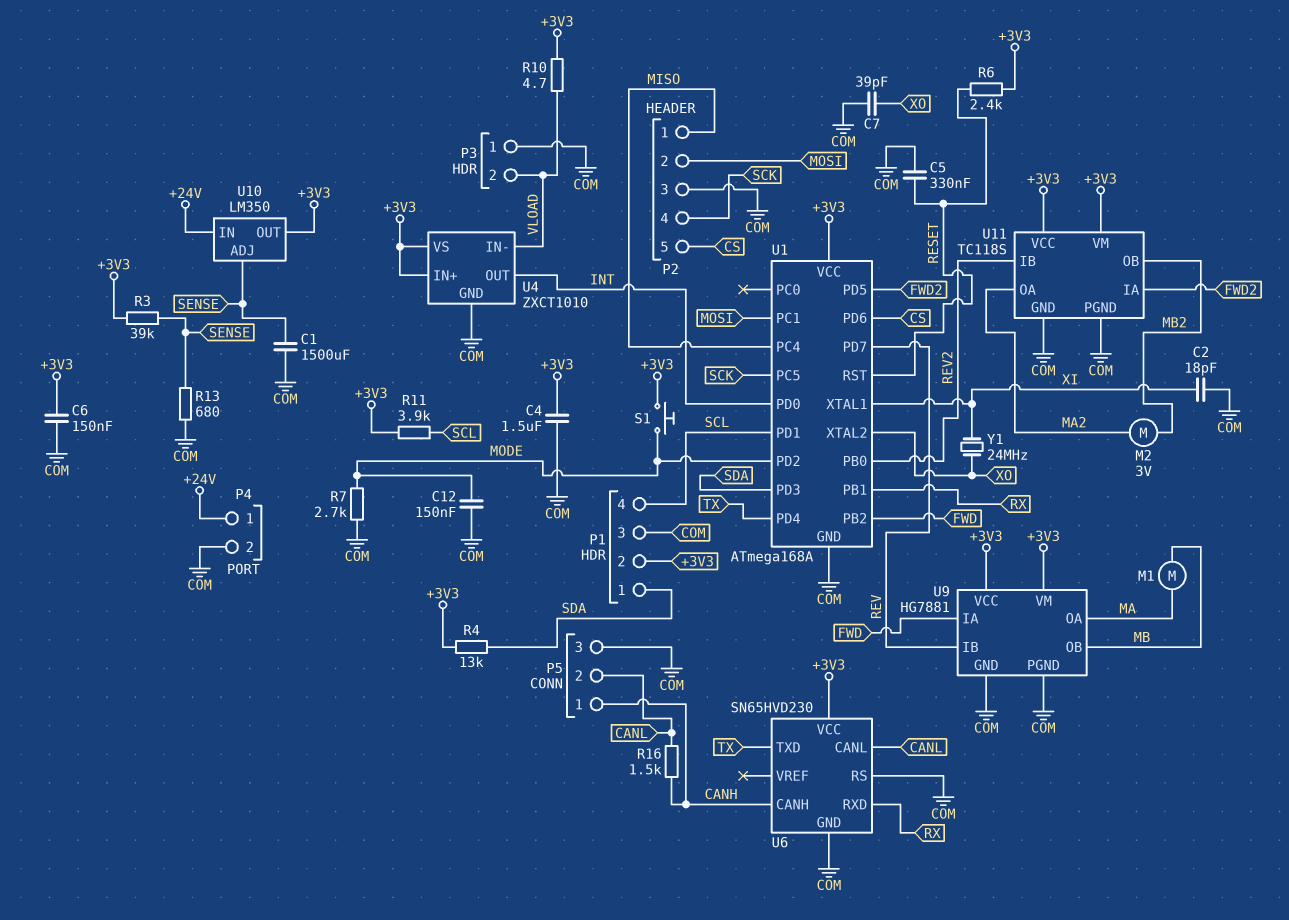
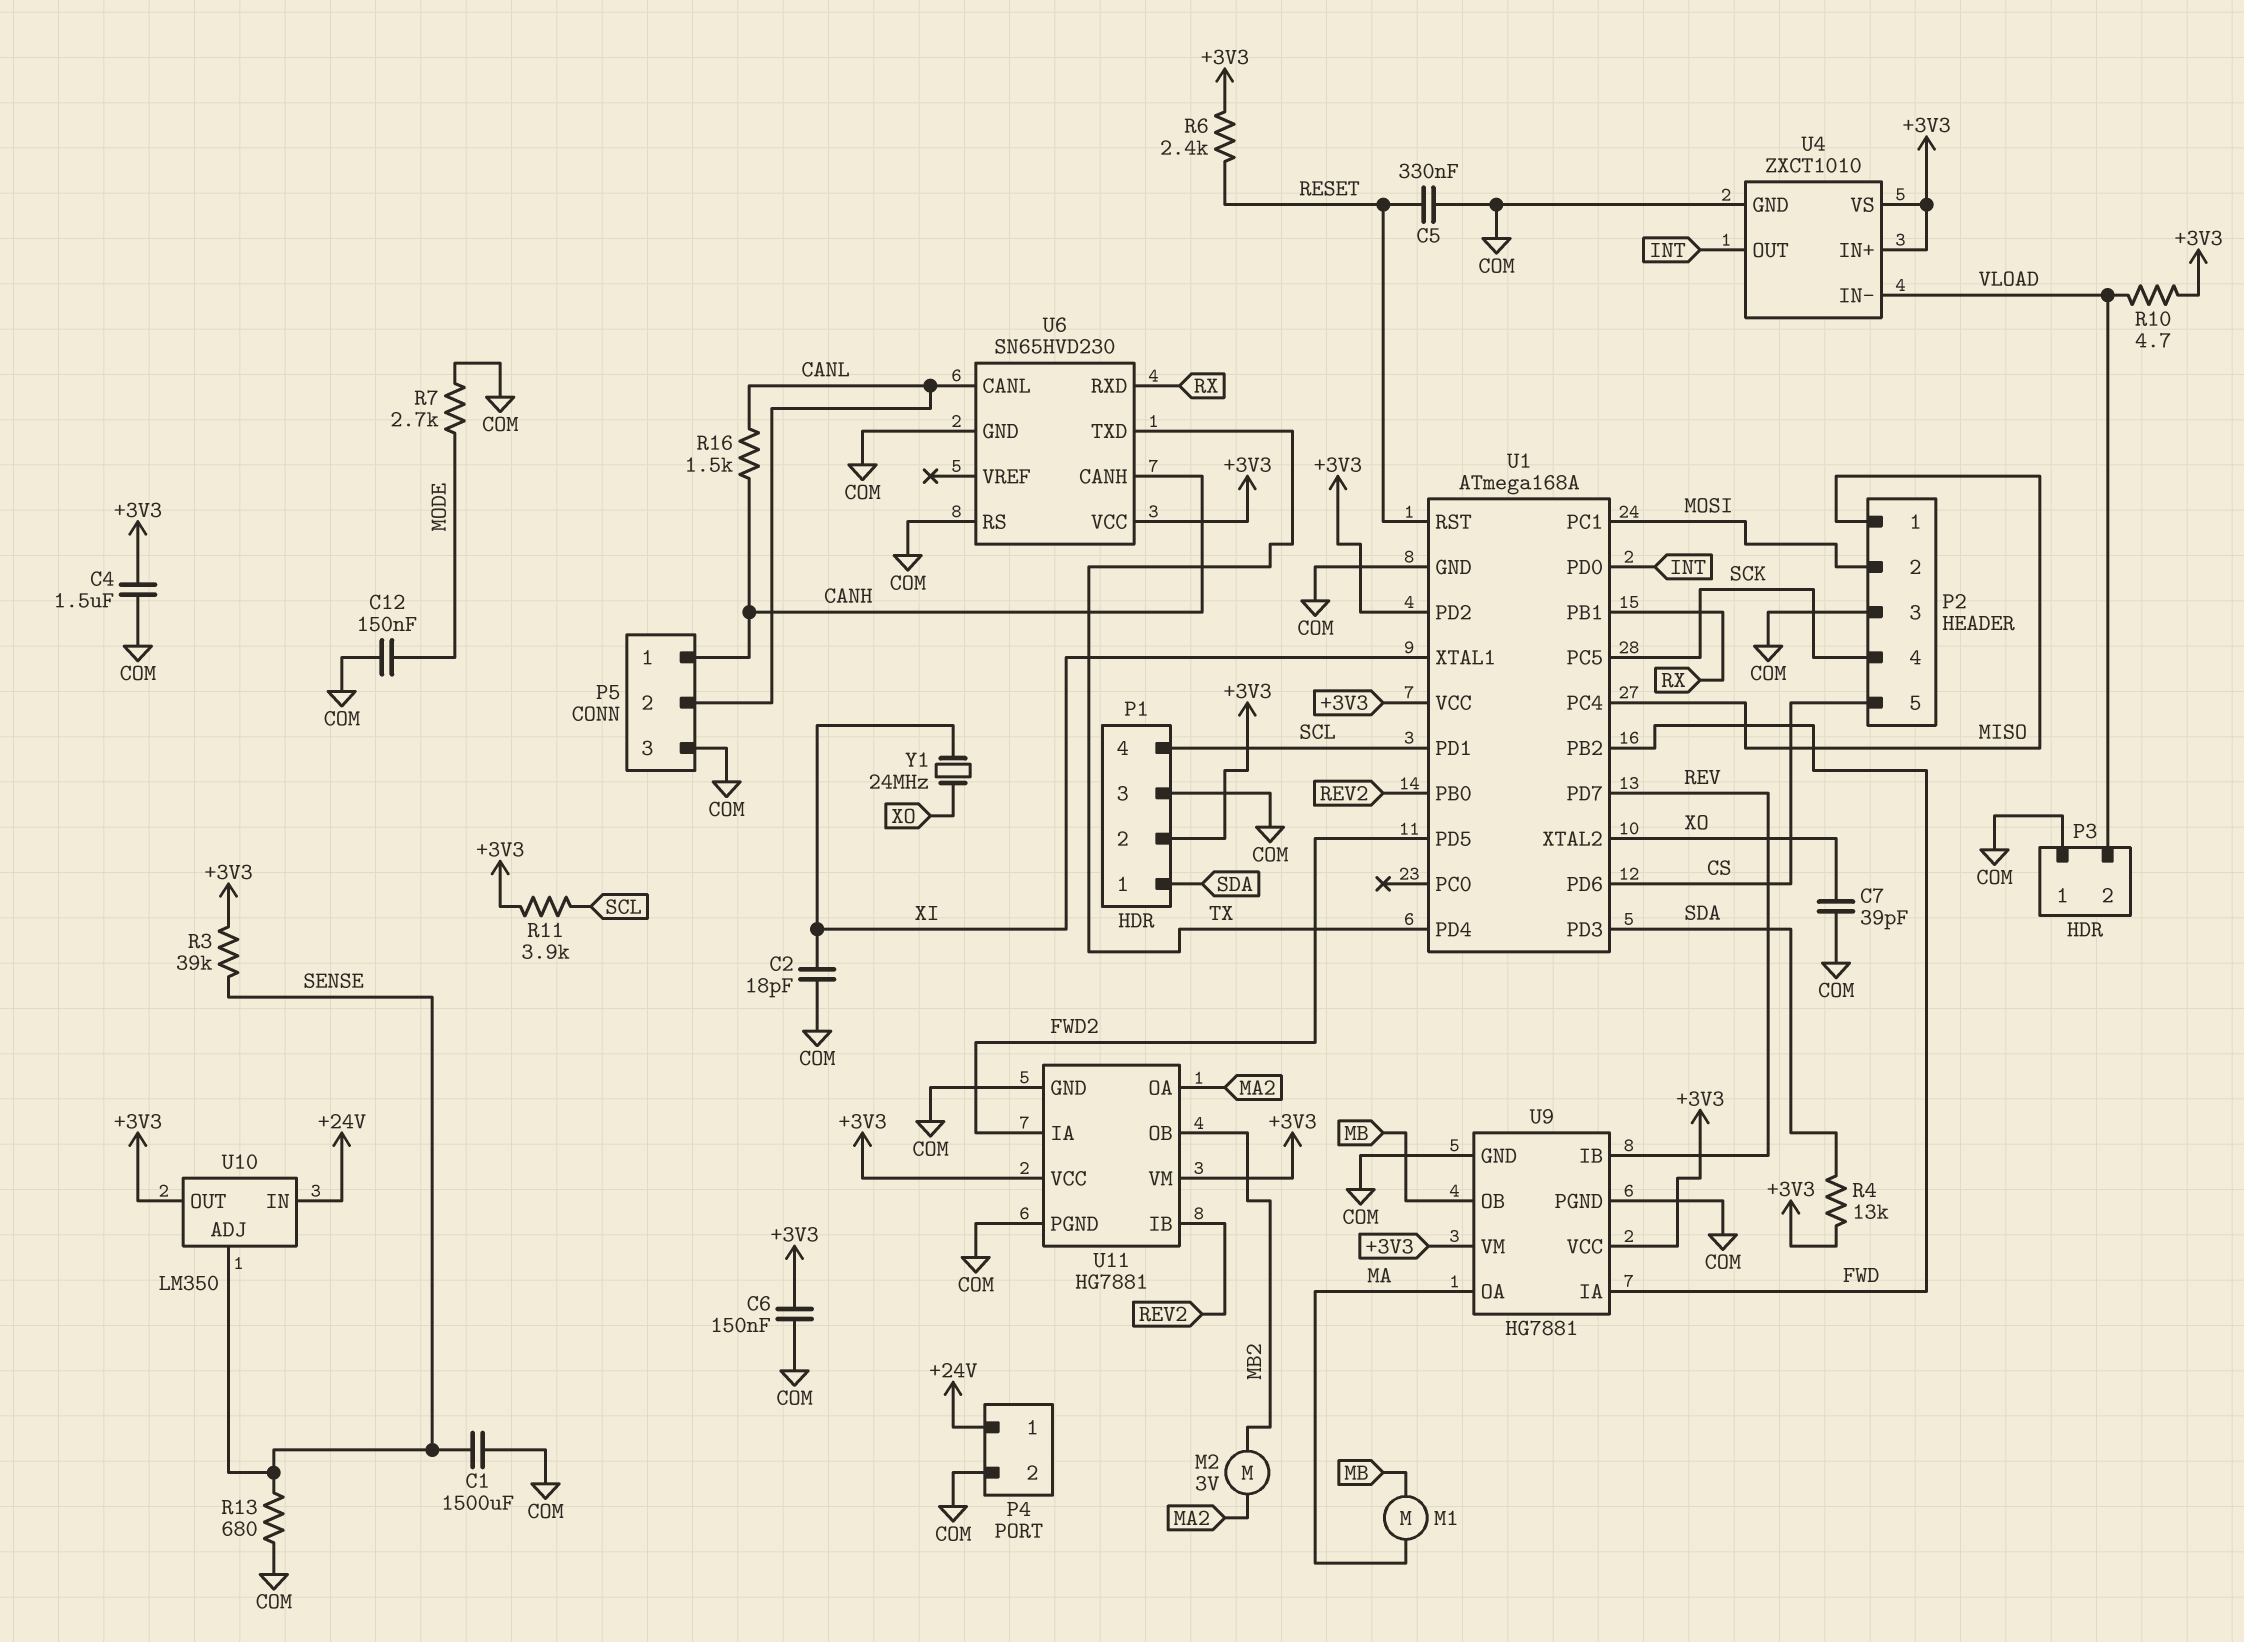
S1: button (+3V3, MODE) -> none
U1 pin PD2: MODE -> +3V3
U11: TC118S -> HG7881

